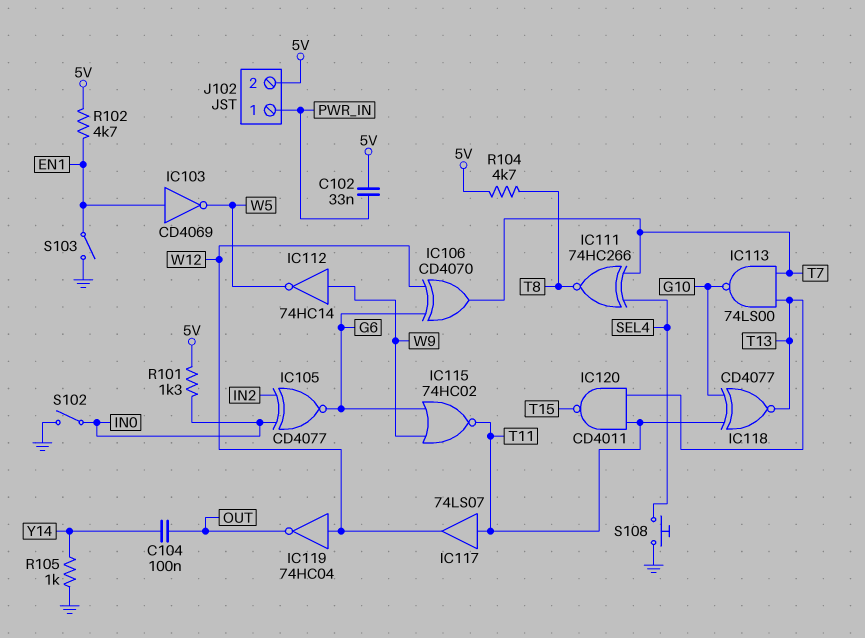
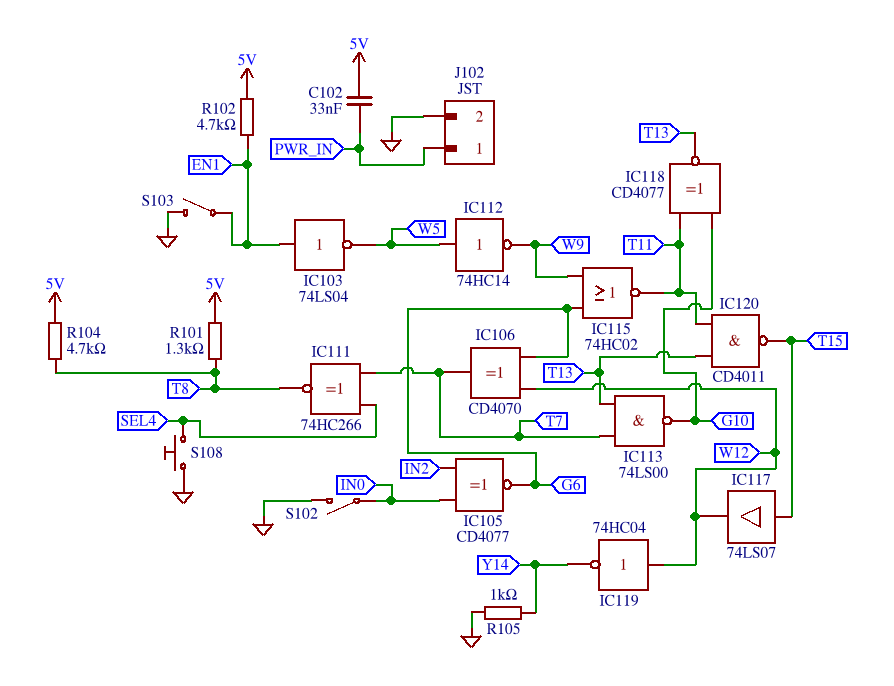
C104: 100nF (OUT, Y14) -> none
IC103: NOT CD4069 (in EN1, out W5) -> NOT 74LS04 (in EN1, out W5)
IC112: NOT 74HC14 (in W9, out W5) -> NOT 74HC14 (in W5, out W9)
IC117: buffer 74LS07 (in T11, out W12) -> buffer 74LS07 (in T15, out W12)
IC119: NOT 74HC04 (in W12, out OUT) -> NOT 74HC04 (in W12, out Y14)
J102 pin 2: 5V -> GND
R101: 1.3k (5V, IN0) -> 1.3k (5V, T8)

